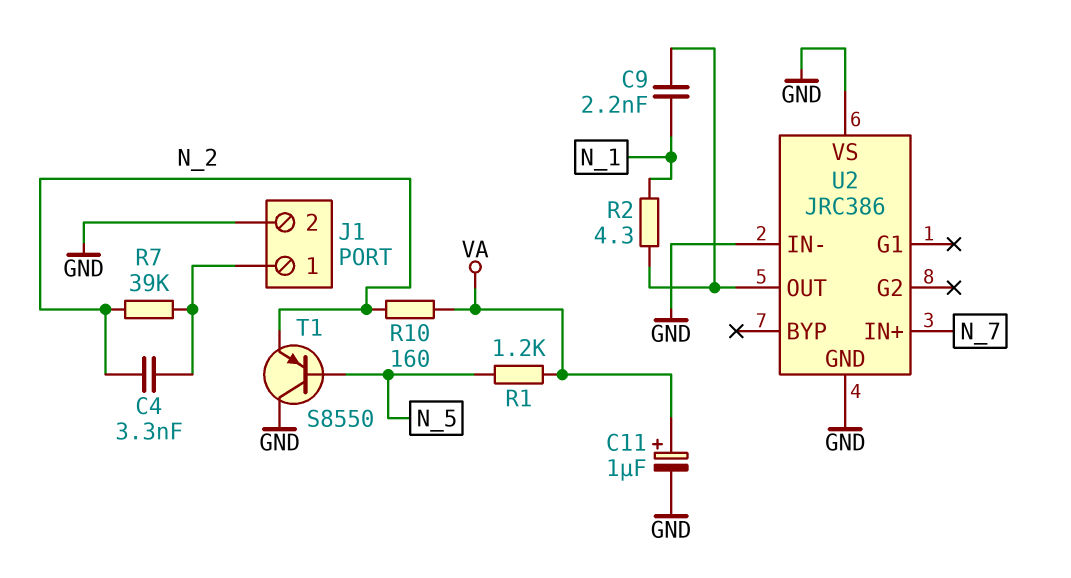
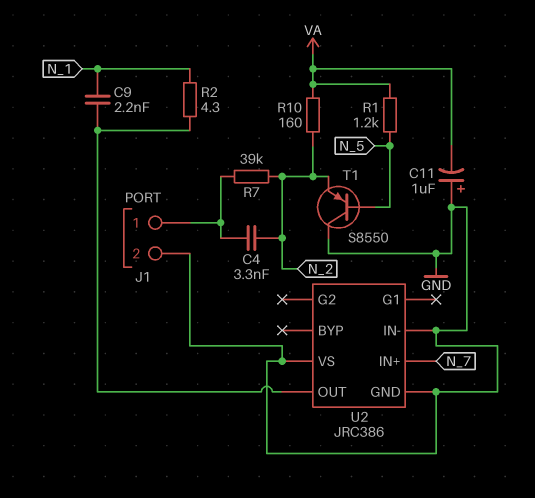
C11: 1uF (plus VA, minus GND) -> 1uF (plus GND, minus VA)

